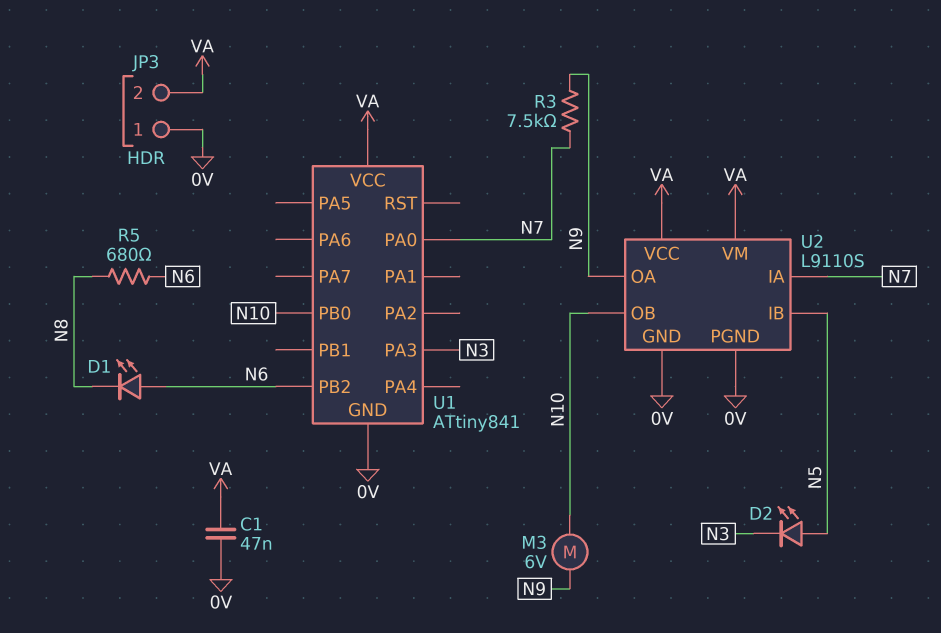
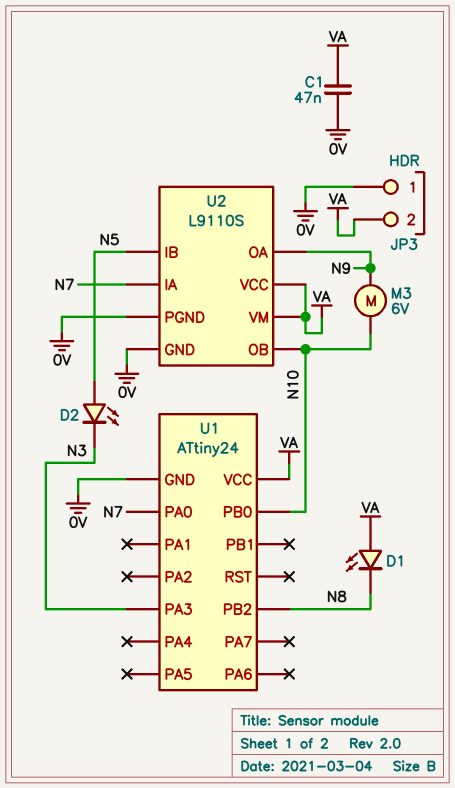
D1: LED (A N6, K N8) -> LED (A VA, K N8)
R3: 7.5k (N7, N9) -> none
R5: 680 (N6, N8) -> none
U1: ATtiny841 -> ATtiny24
U1 pin PB2: N6 -> N8

